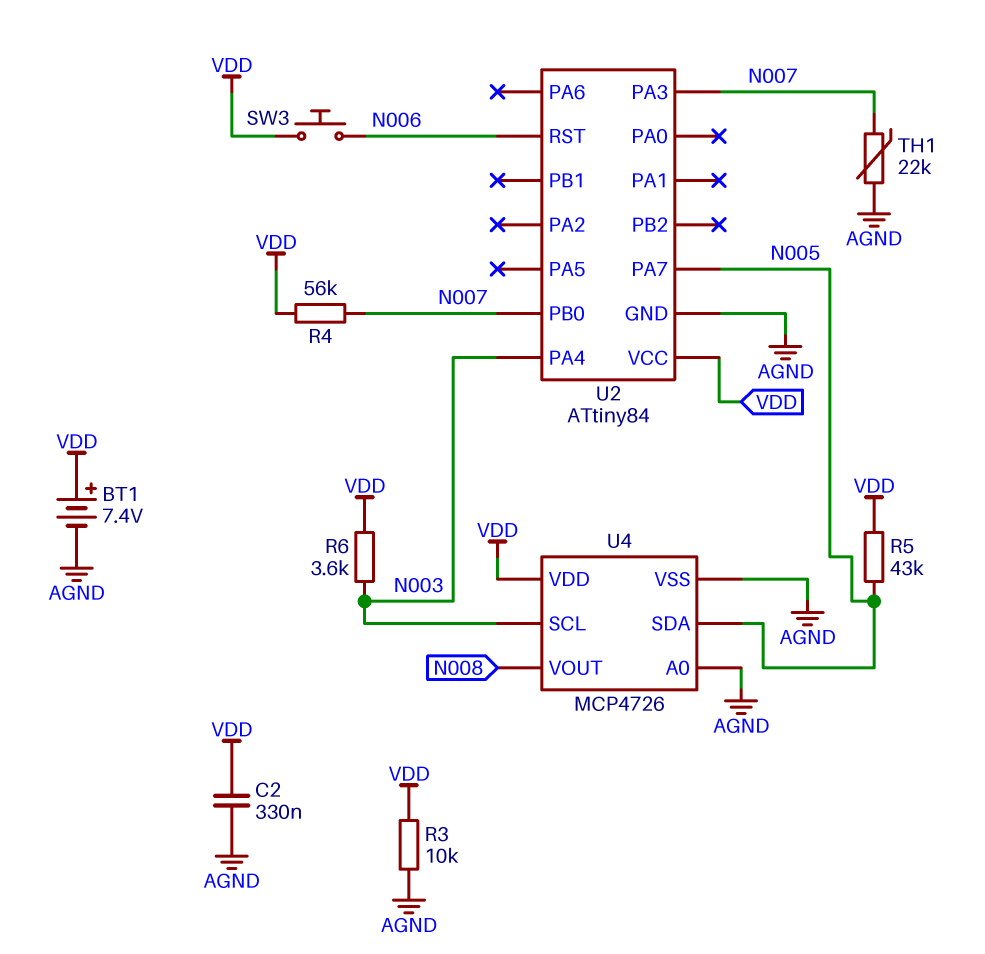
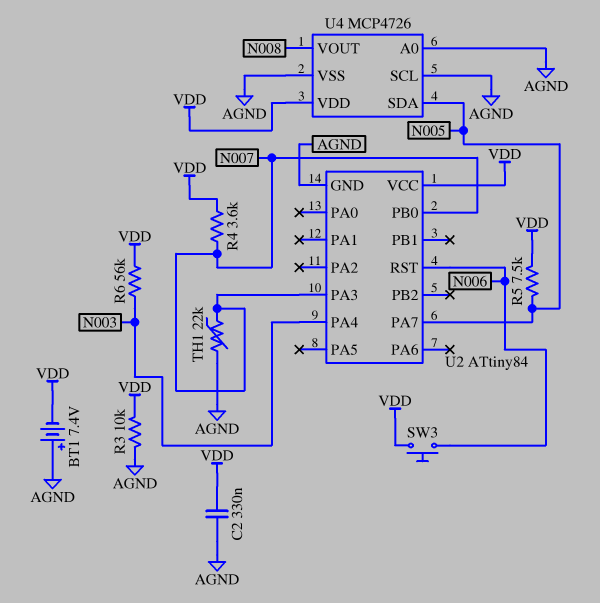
BT1: 7.4V (plus VDD, minus AGND) -> 7.4V (plus AGND, minus VDD)
R4: 56k (N007, VDD) -> 3.6k (N007, VDD)
R5: 43k (N005, VDD) -> 7.5k (N005, VDD)
R6: 3.6k (N003, VDD) -> 56k (N003, VDD)
U4 pin SCL: N003 -> AGND

